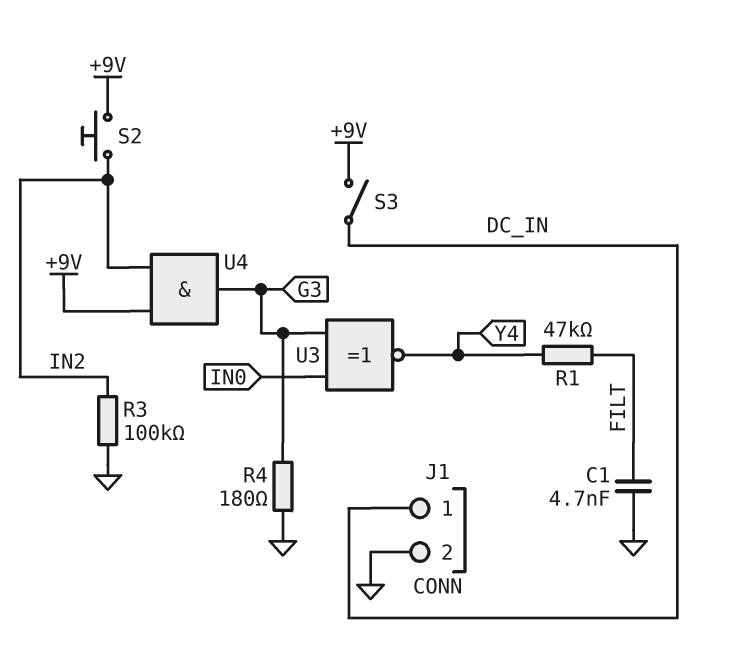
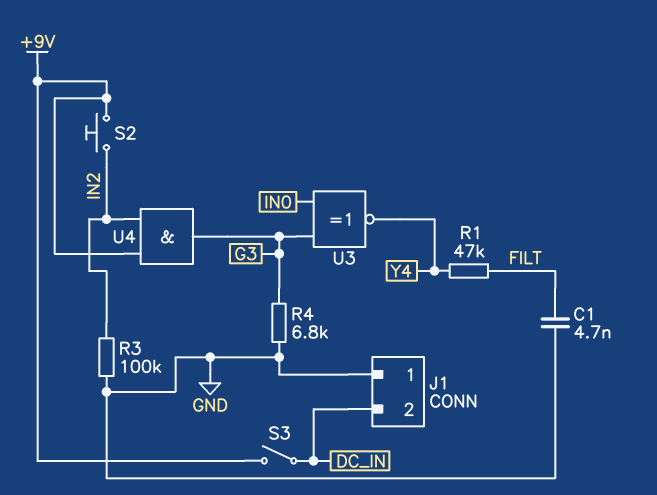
J1 pin 1: DC_IN -> GND
J1 pin 2: GND -> DC_IN
R4: 180 (G3, GND) -> 6.8k (G3, GND)

